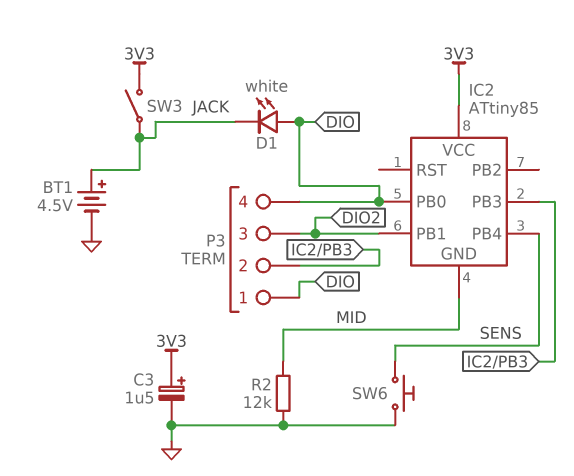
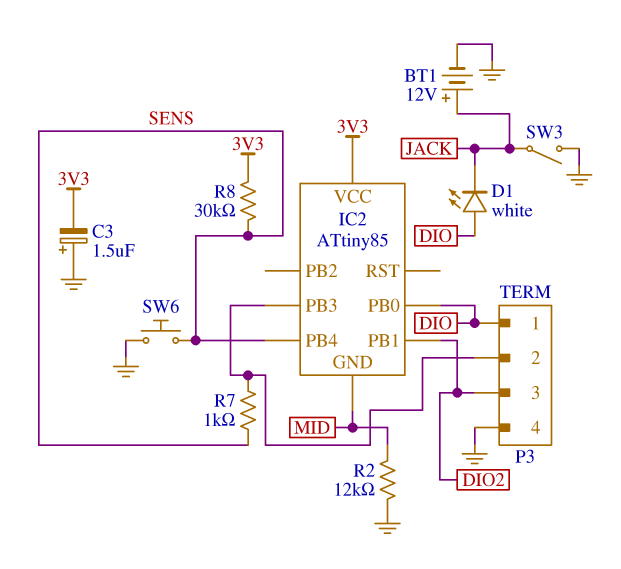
BT1: 4.5V (plus JACK, minus GND) -> 12V (plus JACK, minus GND)
C3: 1.5uF (plus 3V3, minus GND) -> 1.5uF (plus GND, minus 3V3)
P3 pin 4: DIO -> GND
R7: none -> 1k (IC2/PB3, SENS)
R8: none -> 30k (3V3, SENS)
SW3: switch (3V3, JACK) -> switch (GND, JACK)

